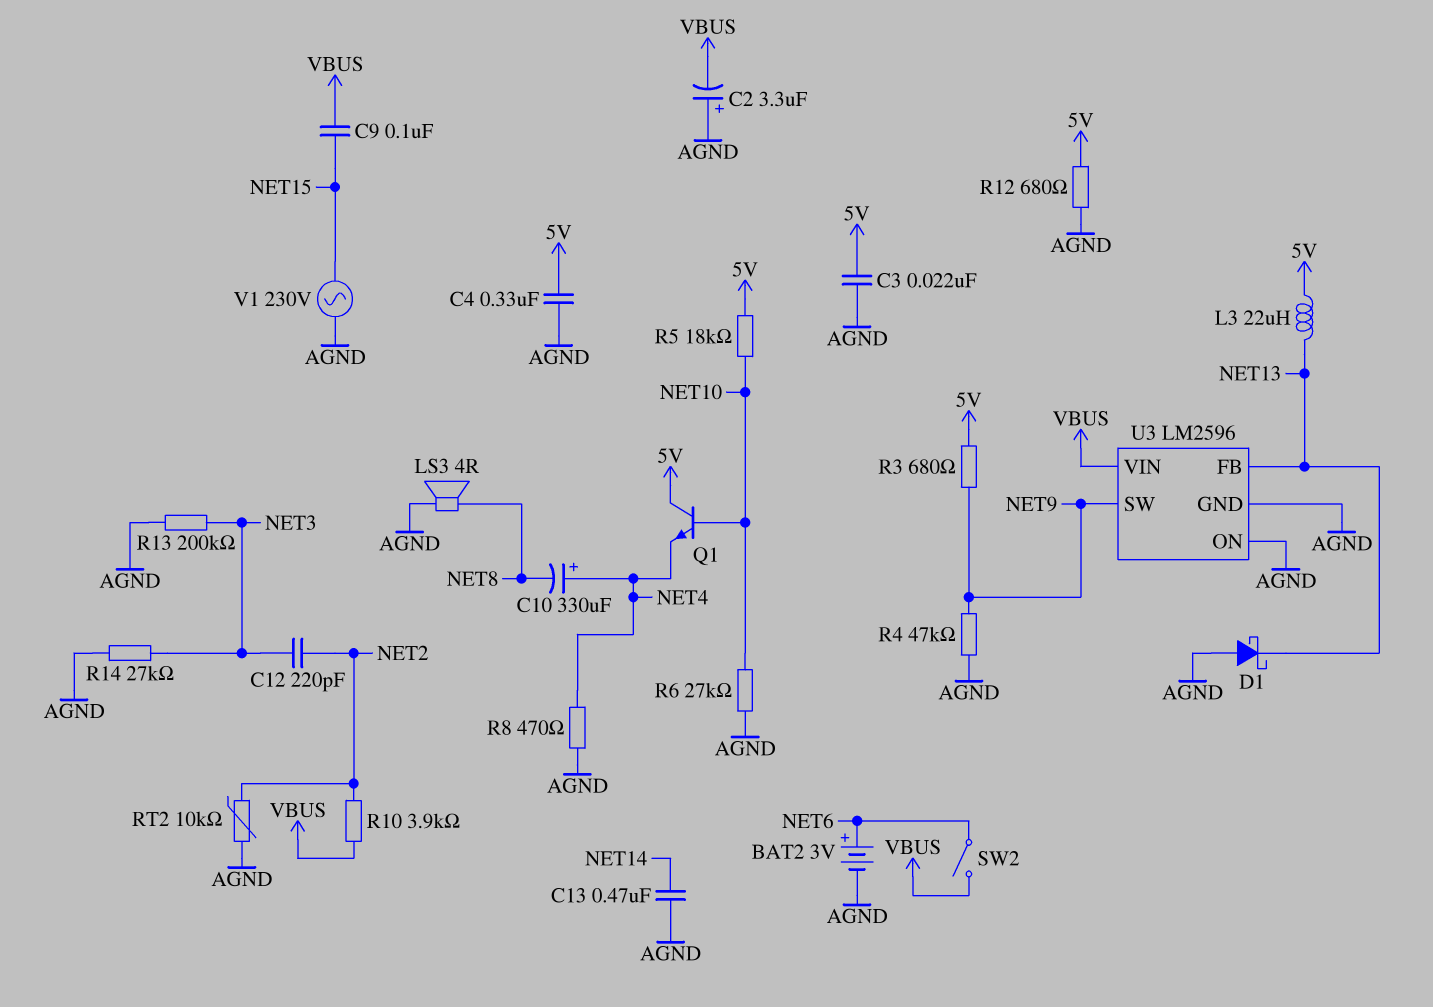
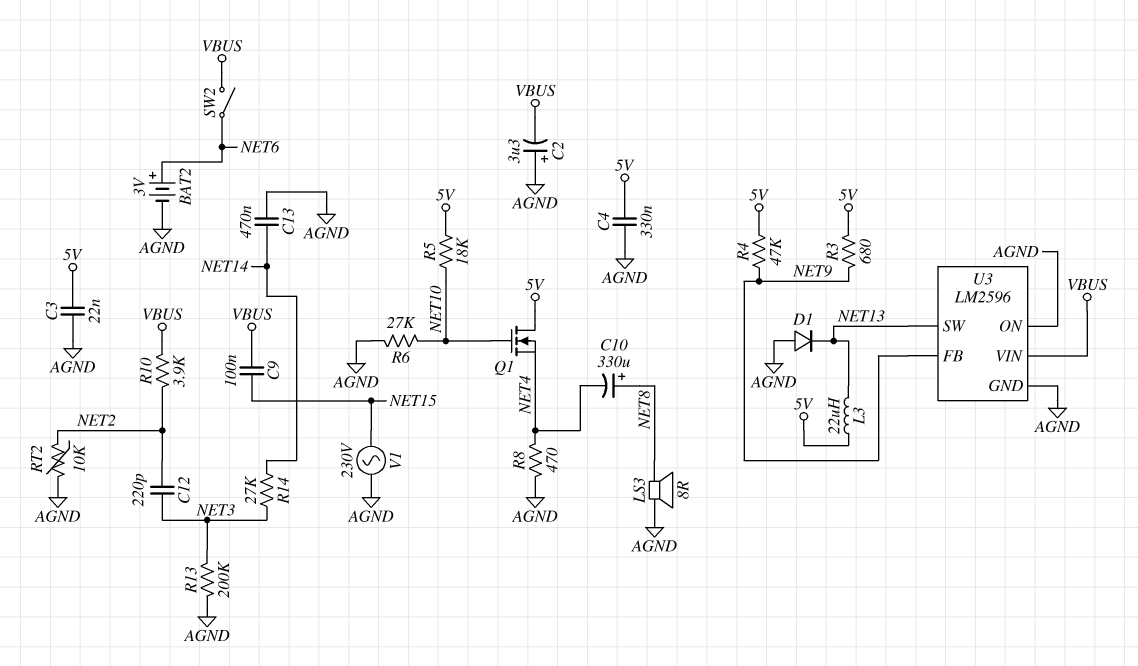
C10: 330uF (plus NET4, minus NET8) -> 330uF (plus NET8, minus NET4)
D1: schottky (A AGND, K NET13) -> diode (A AGND, K NET13)
LS3: speaker 4R (AGND, NET8) -> speaker 8R (AGND, NET8)
Q1: NPN (B NET10, C 5V, E NET4) -> NMOS (G NET10, D 5V, S NET4)
R4: 47k (AGND, NET9) -> 47k (5V, NET9)
R12: 680 (5V, AGND) -> none
R14: 27k (AGND, NET3) -> 27k (NET3, NET14)
U3 pin FB: NET13 -> NET9
U3 pin SW: NET9 -> NET13

